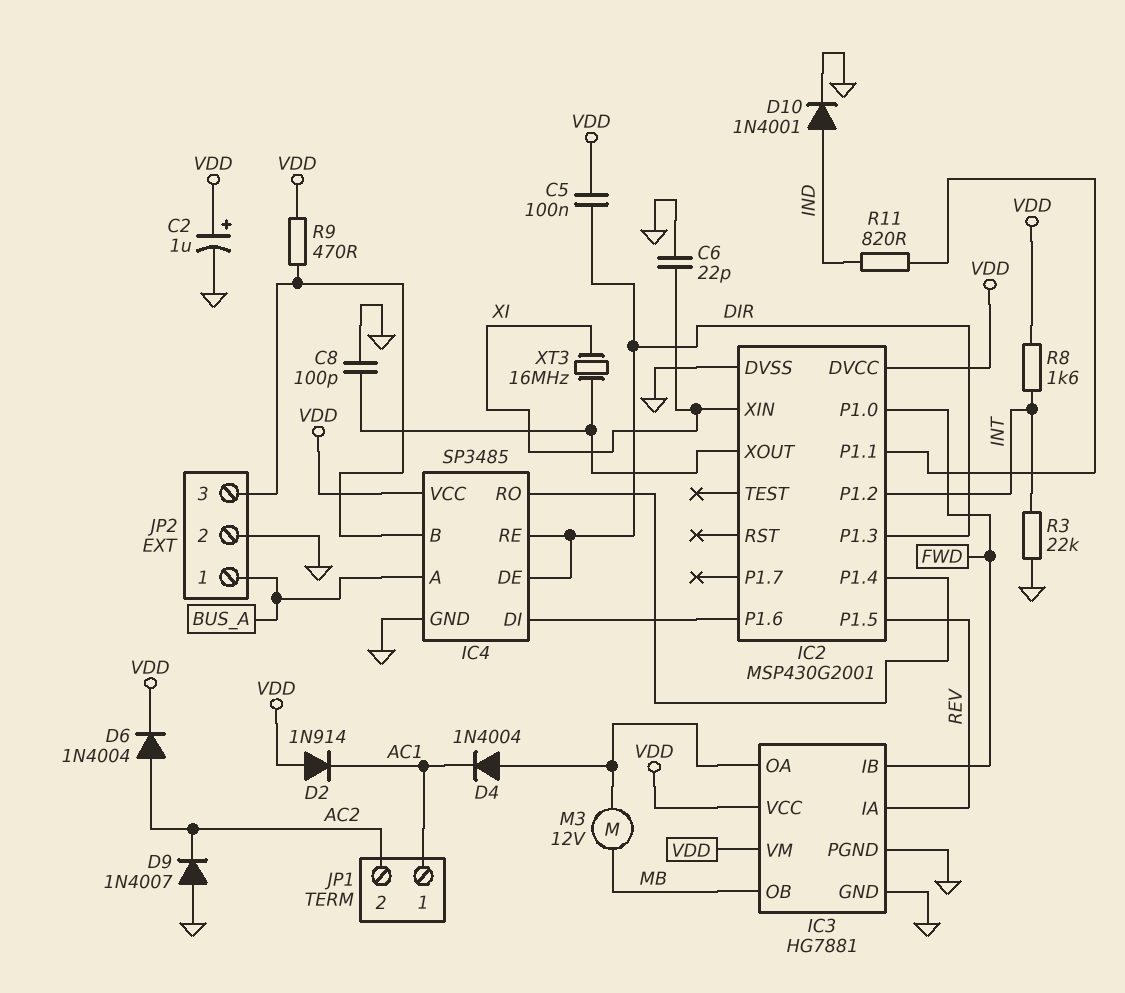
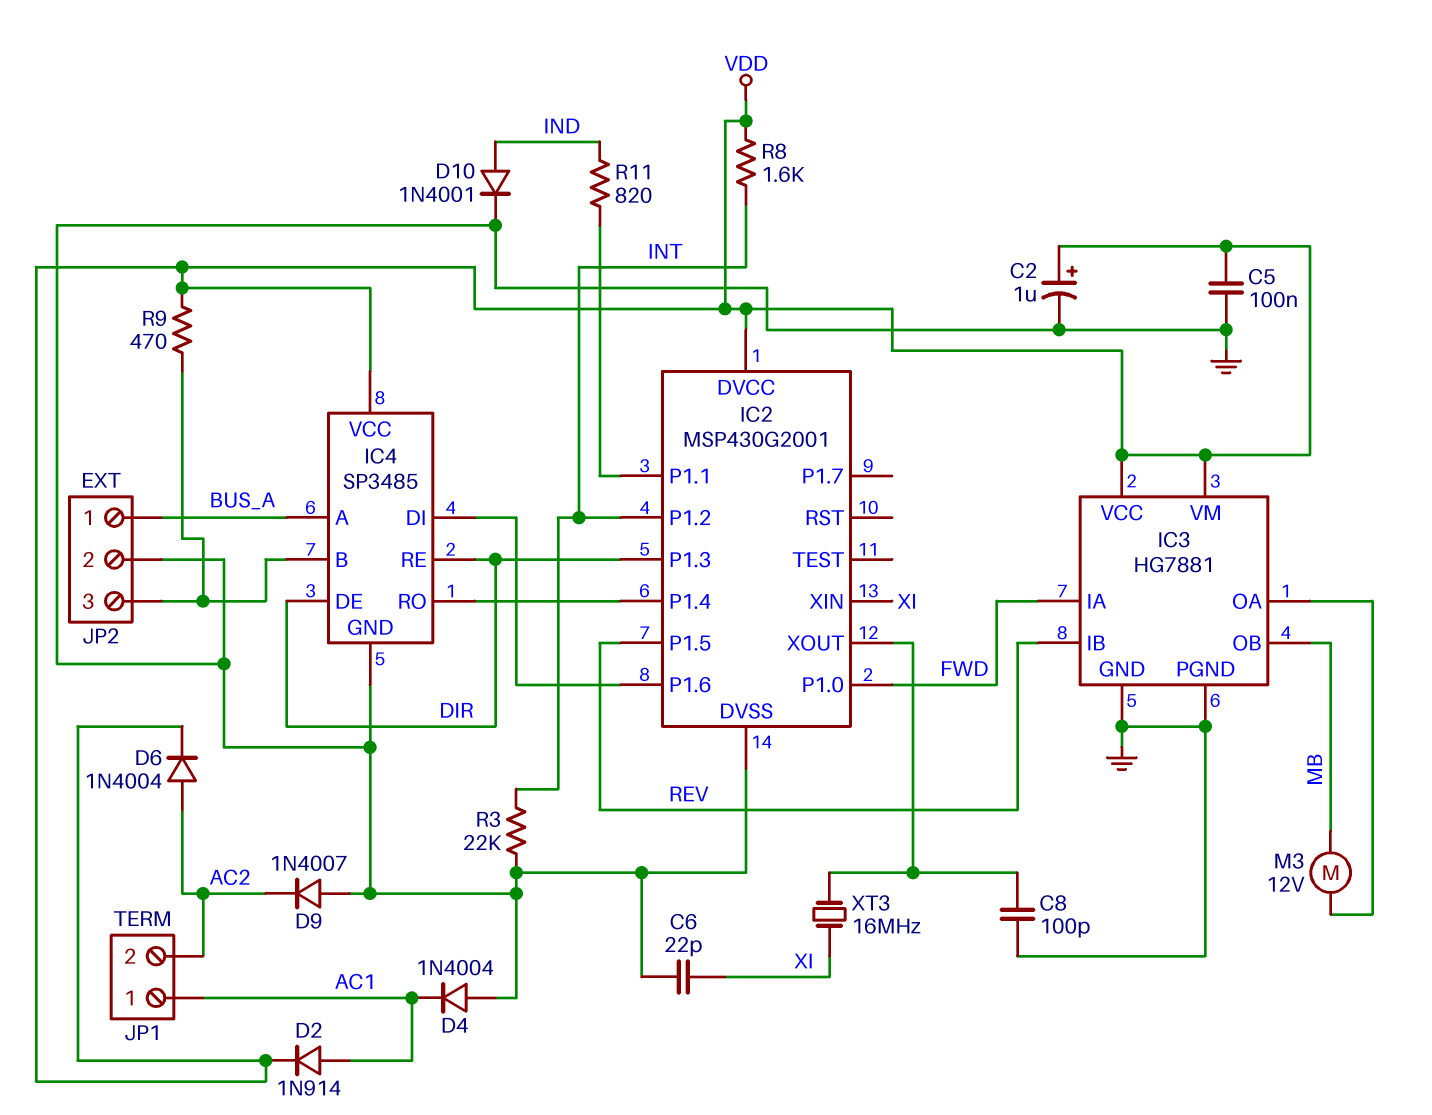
C5: 100nF (DIR, VDD) -> 100nF (GND, VDD)
D2: diode 1N914 (A VDD, K AC1) -> diode 1N914 (A AC1, K VDD)
D4: diode 1N4004 (A IC3/OA, K AC1) -> diode 1N4004 (A GND, K AC1)
IC3 pin IA: REV -> FWD
IC3 pin IB: FWD -> REV

